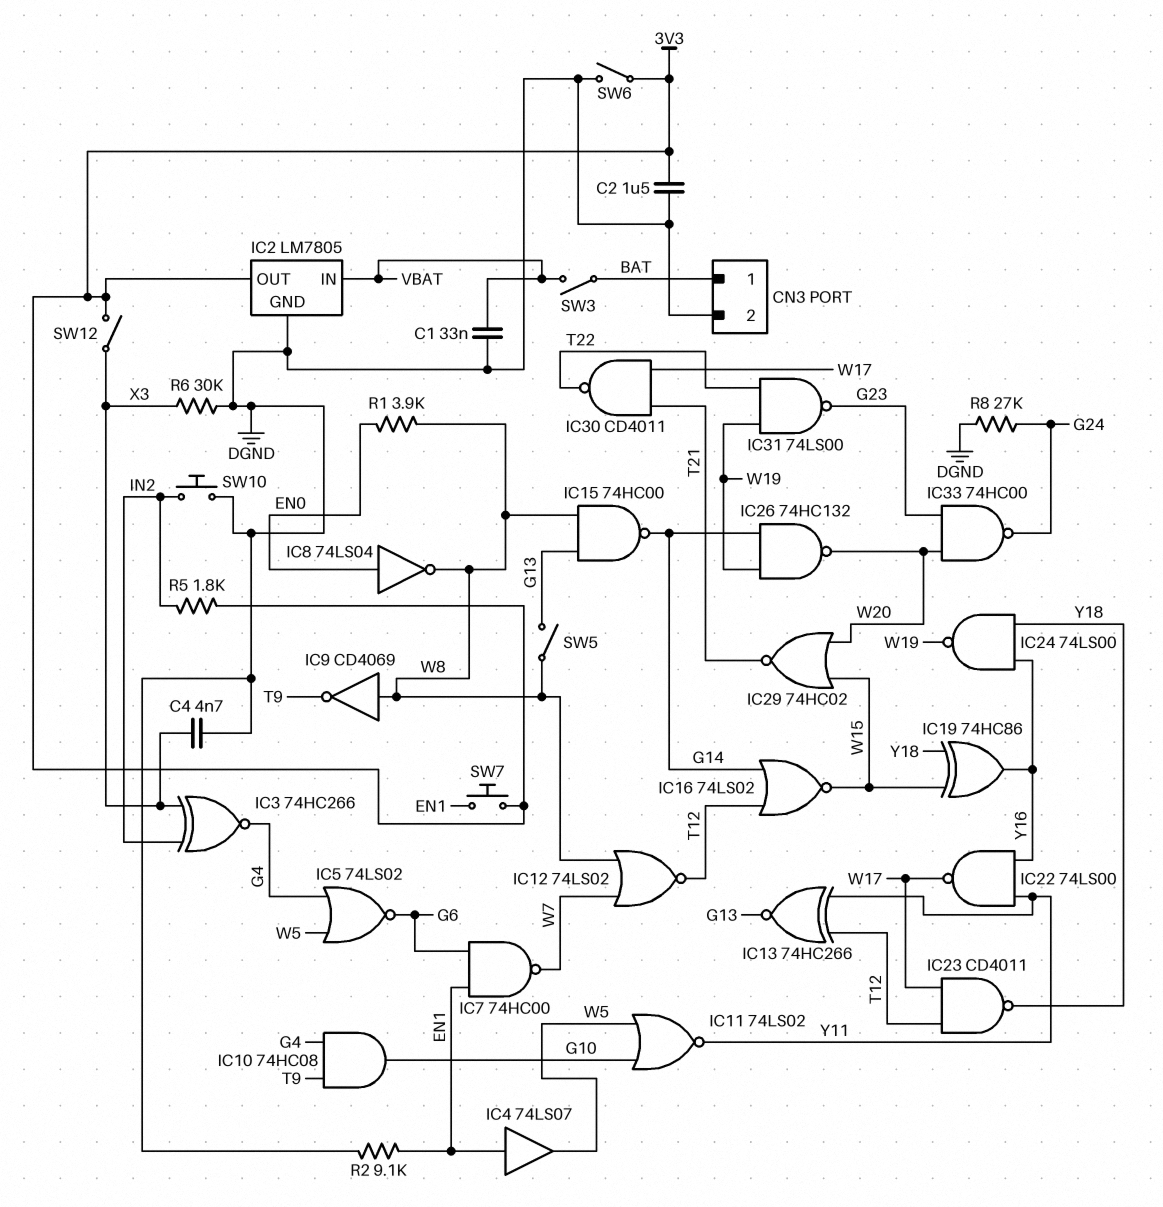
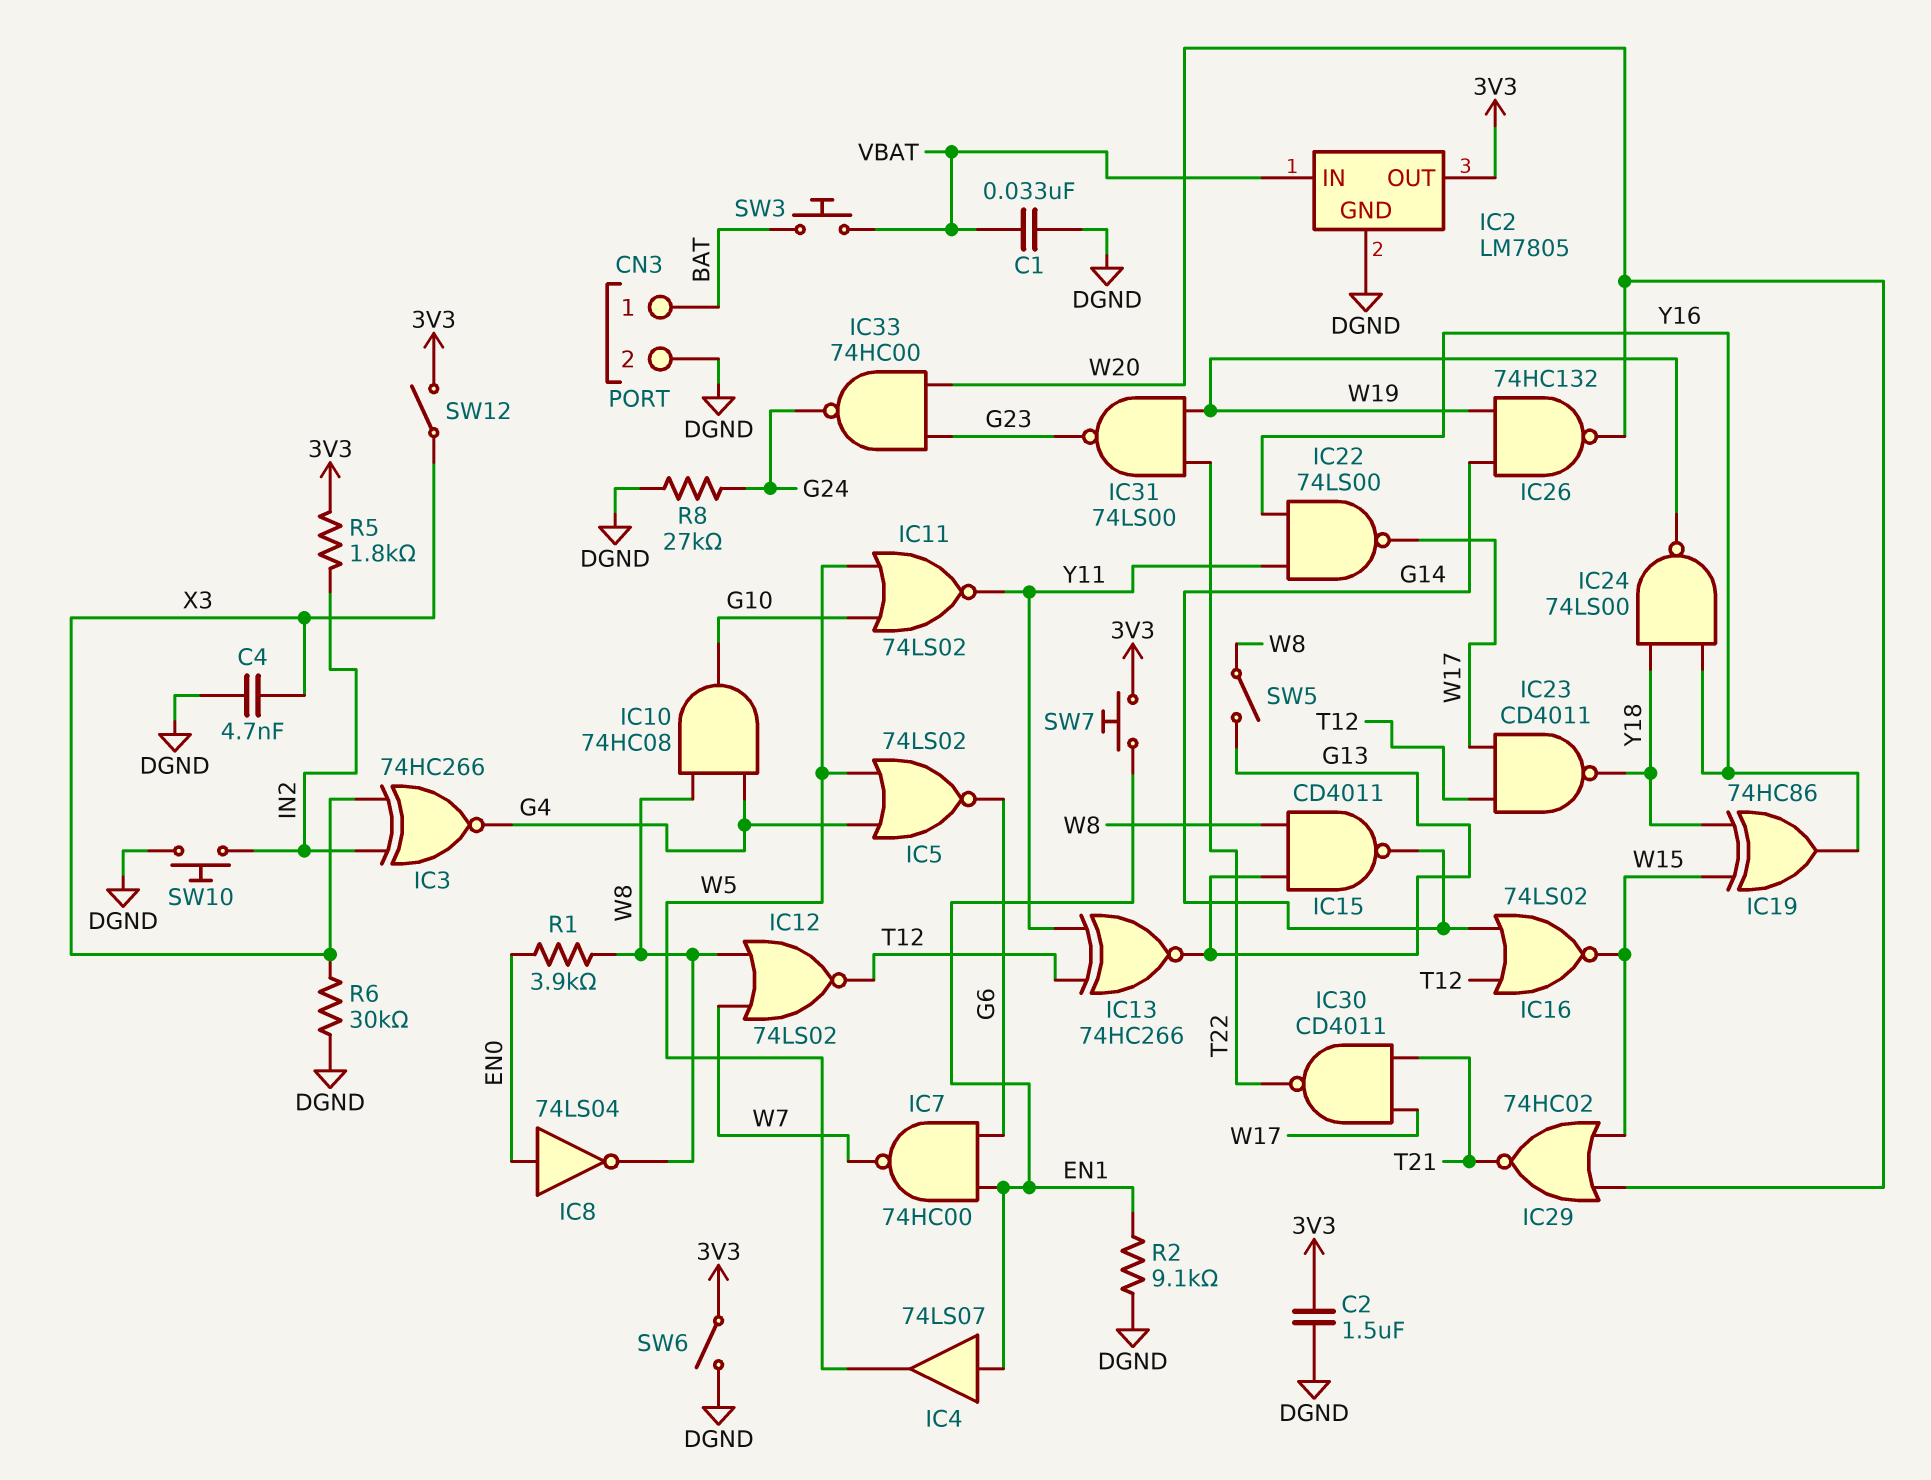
IC9: NOT CD4069 (in W8, out T9) -> none
IC10: AND 74HC08 (in G4, in T9, out G10) -> AND 74HC08 (in G4, in W8, out G10)
IC15: NAND 74HC00 (in G13, in W8, out G14) -> NAND CD4011 (in G13, in W8, out G14)
SW3: switch (BAT, VBAT) -> button (BAT, VBAT)

